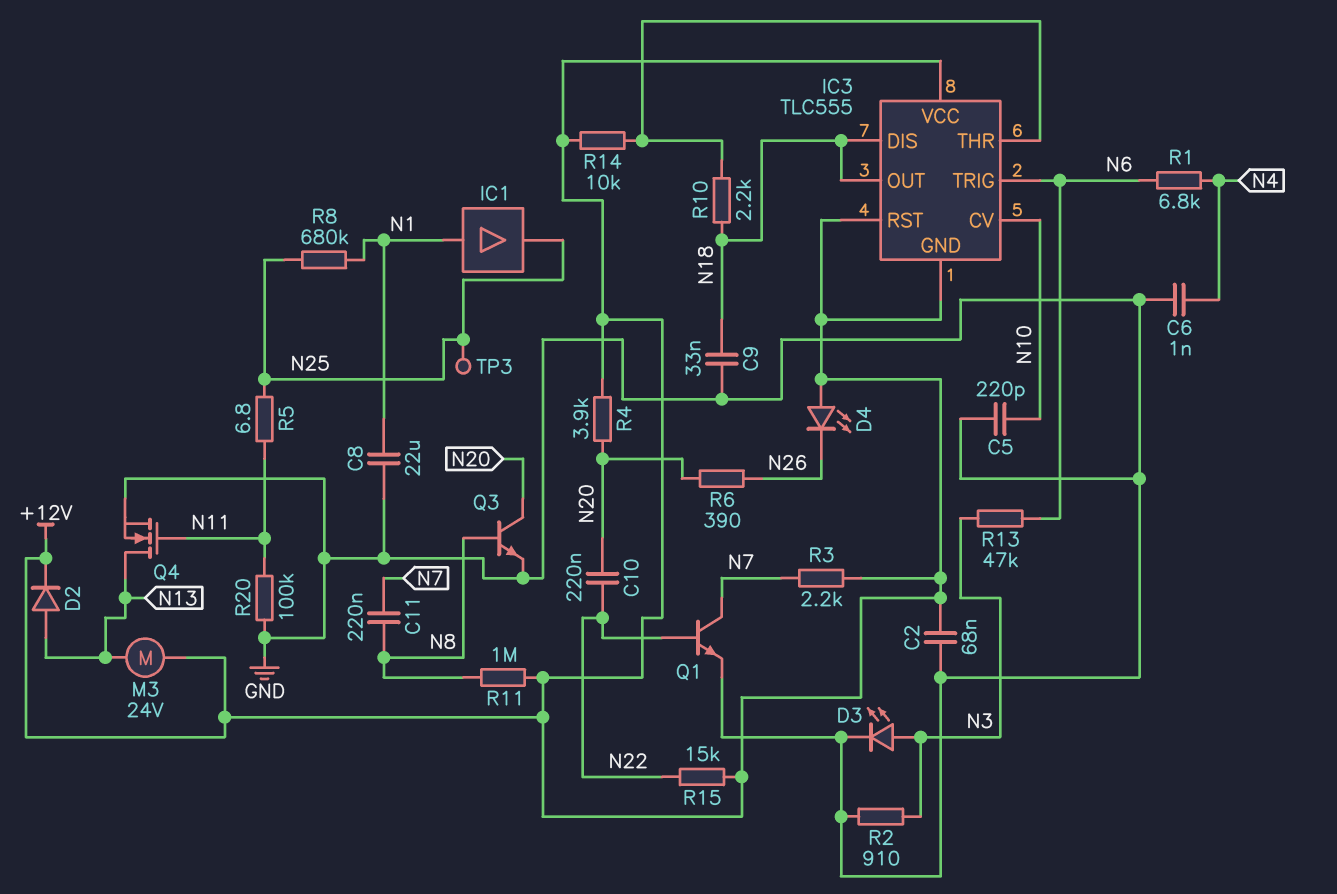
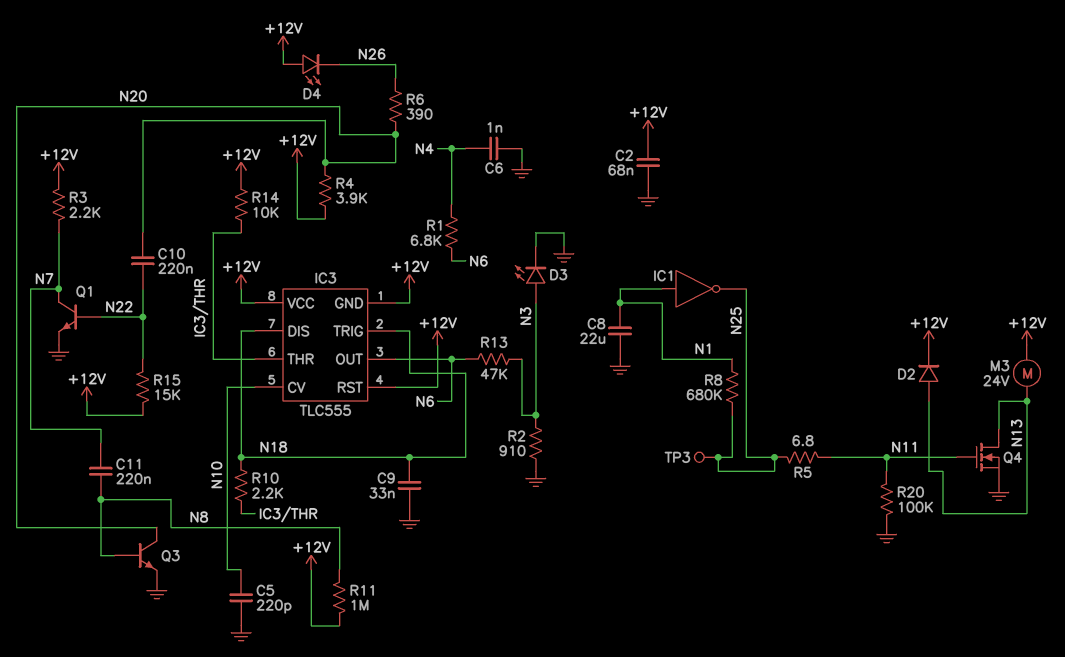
IC1: buffer (in N1, out N25) -> NOT (in N1, out N25)
IC3 pin OUT: N18 -> N6
IC3 pin TRIG: N6 -> N18

